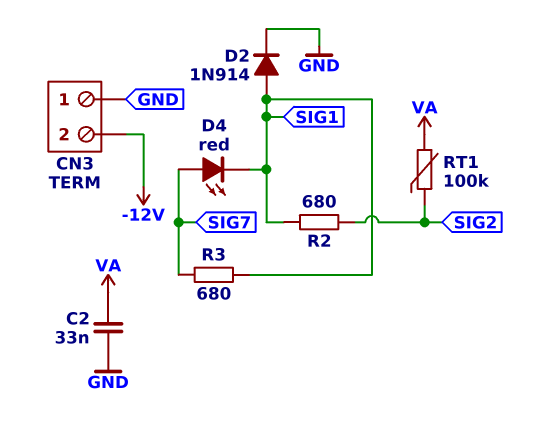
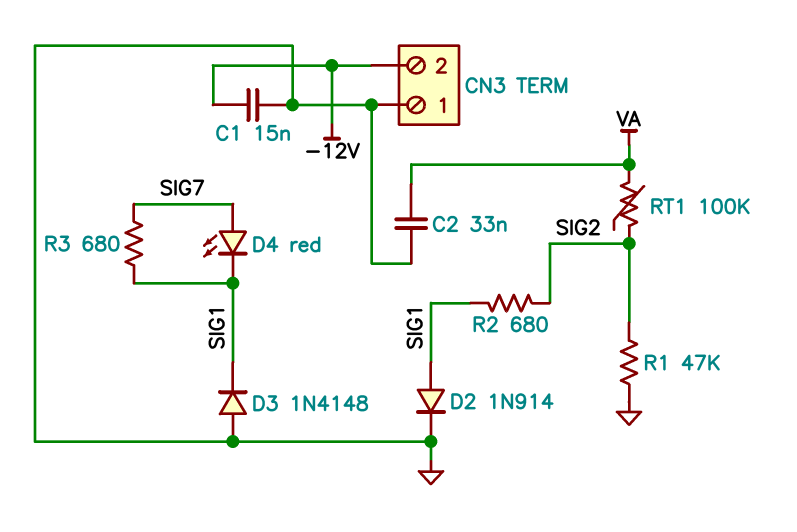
C1: none -> 15nF (-12V, GND)
D3: none -> diode 1N4148 (A GND, K SIG1)
R1: none -> 47k (GND, SIG2)

